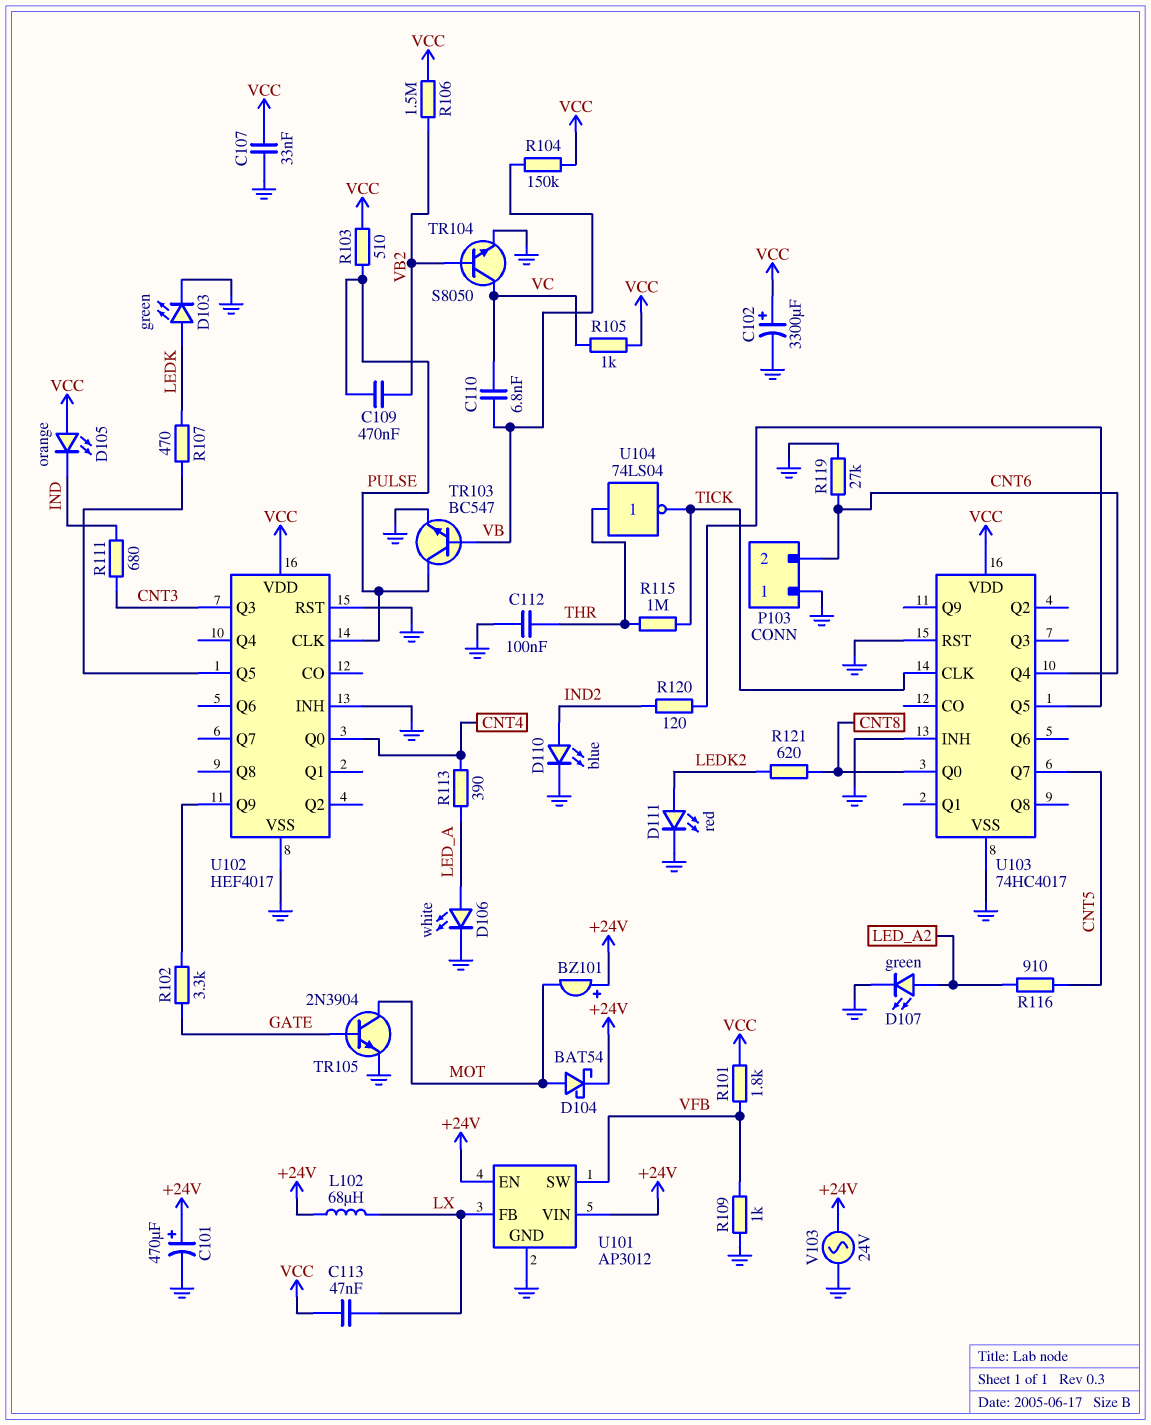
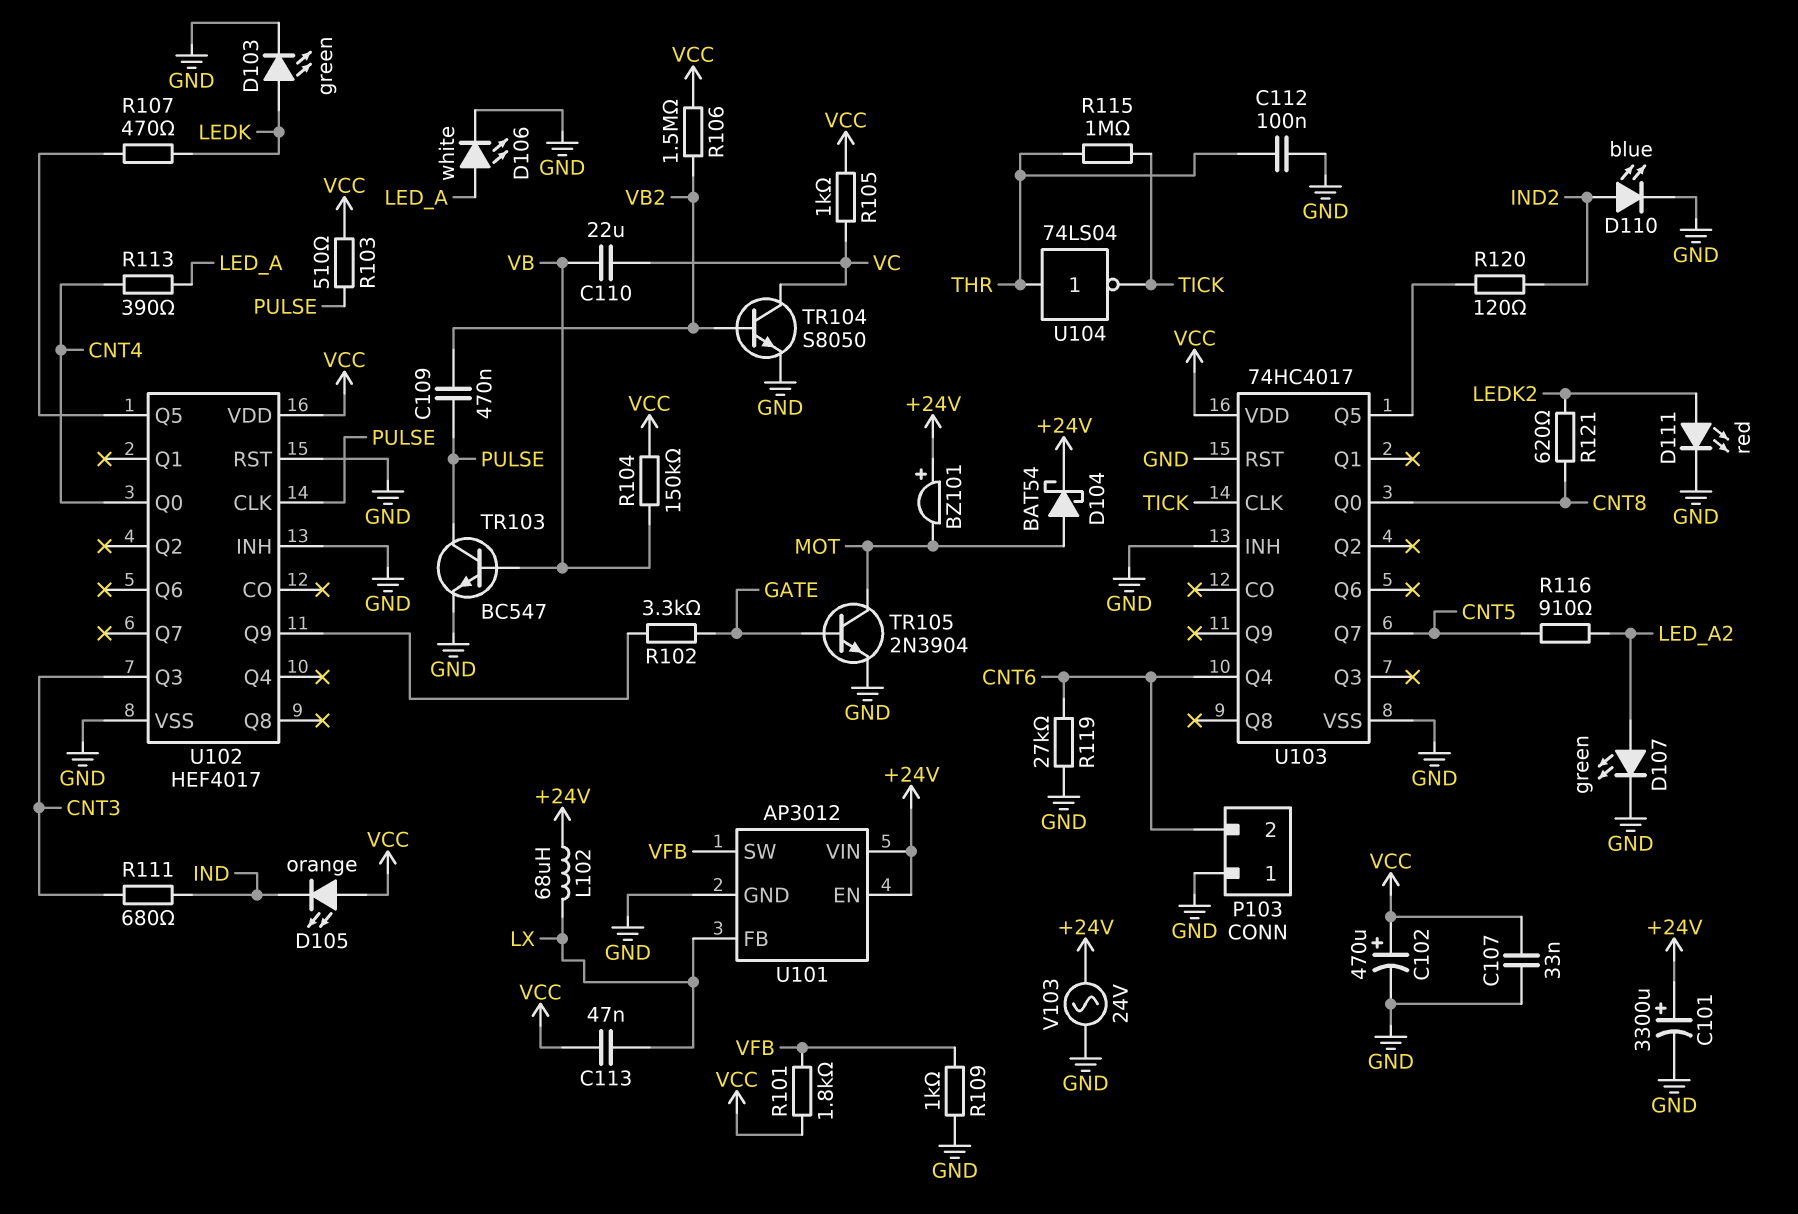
C101: 470uF (plus +24V, minus GND) -> 3300uF (plus +24V, minus GND)
C102: 3300uF (plus VCC, minus GND) -> 470uF (plus VCC, minus GND)
C110: 6.8nF (VB, VC) -> 22uF (VB, VC)

